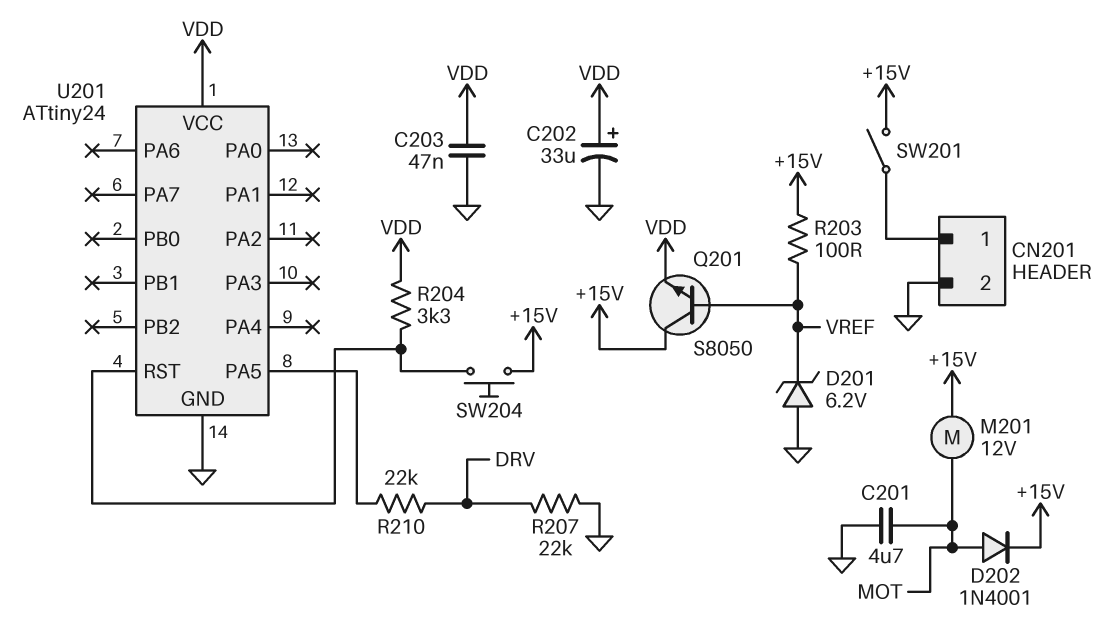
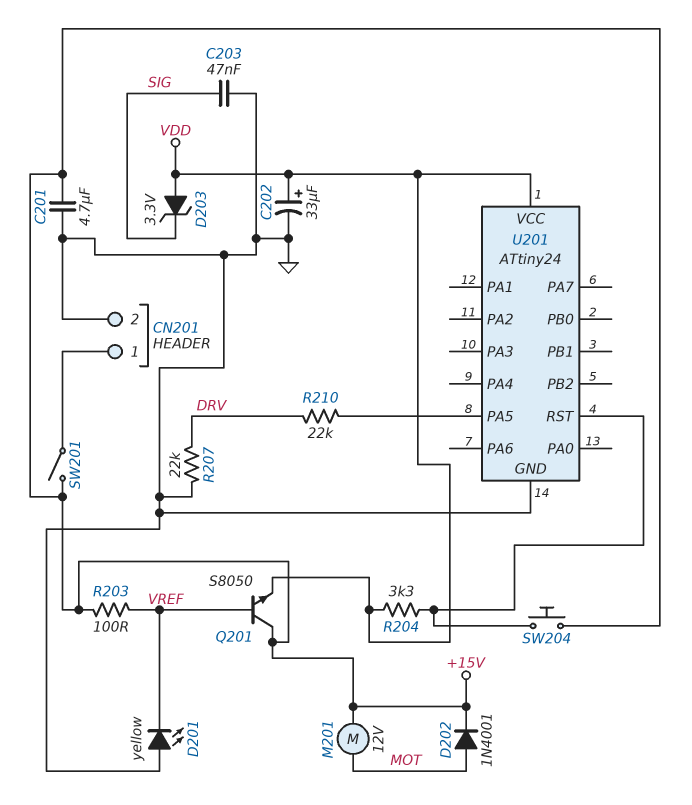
C201: 4.7uF (GND, MOT) -> 4.7uF (+15V, GND)
C203: 47nF (GND, VDD) -> 47nF (GND, SIG)
D201: zener 6.2V (A GND, K VREF) -> LED yellow (A GND, K VREF)
D203: none -> zener 3.3V (A VDD, K SIG)

